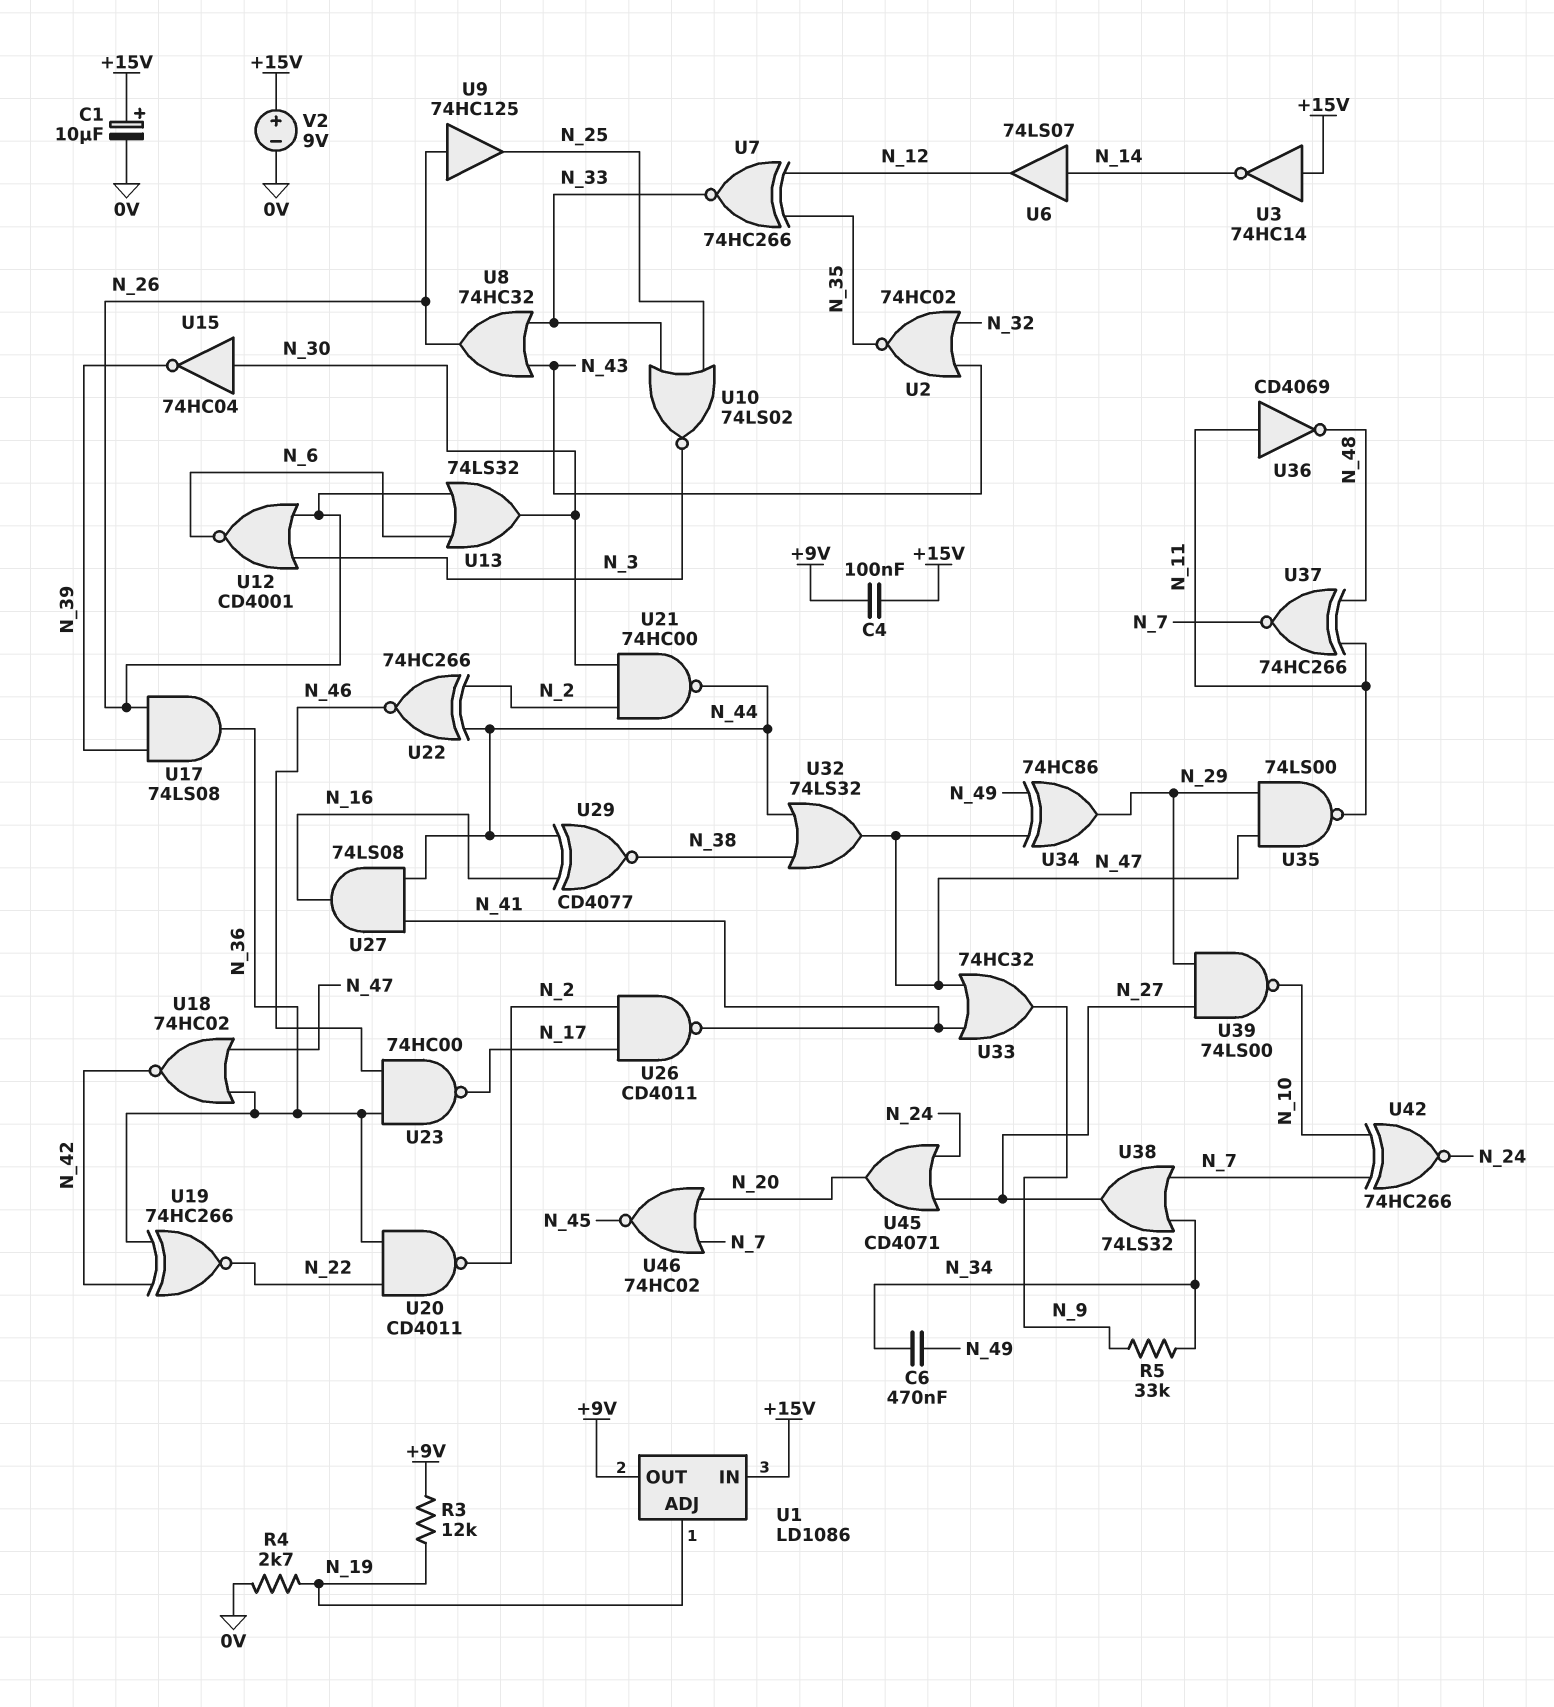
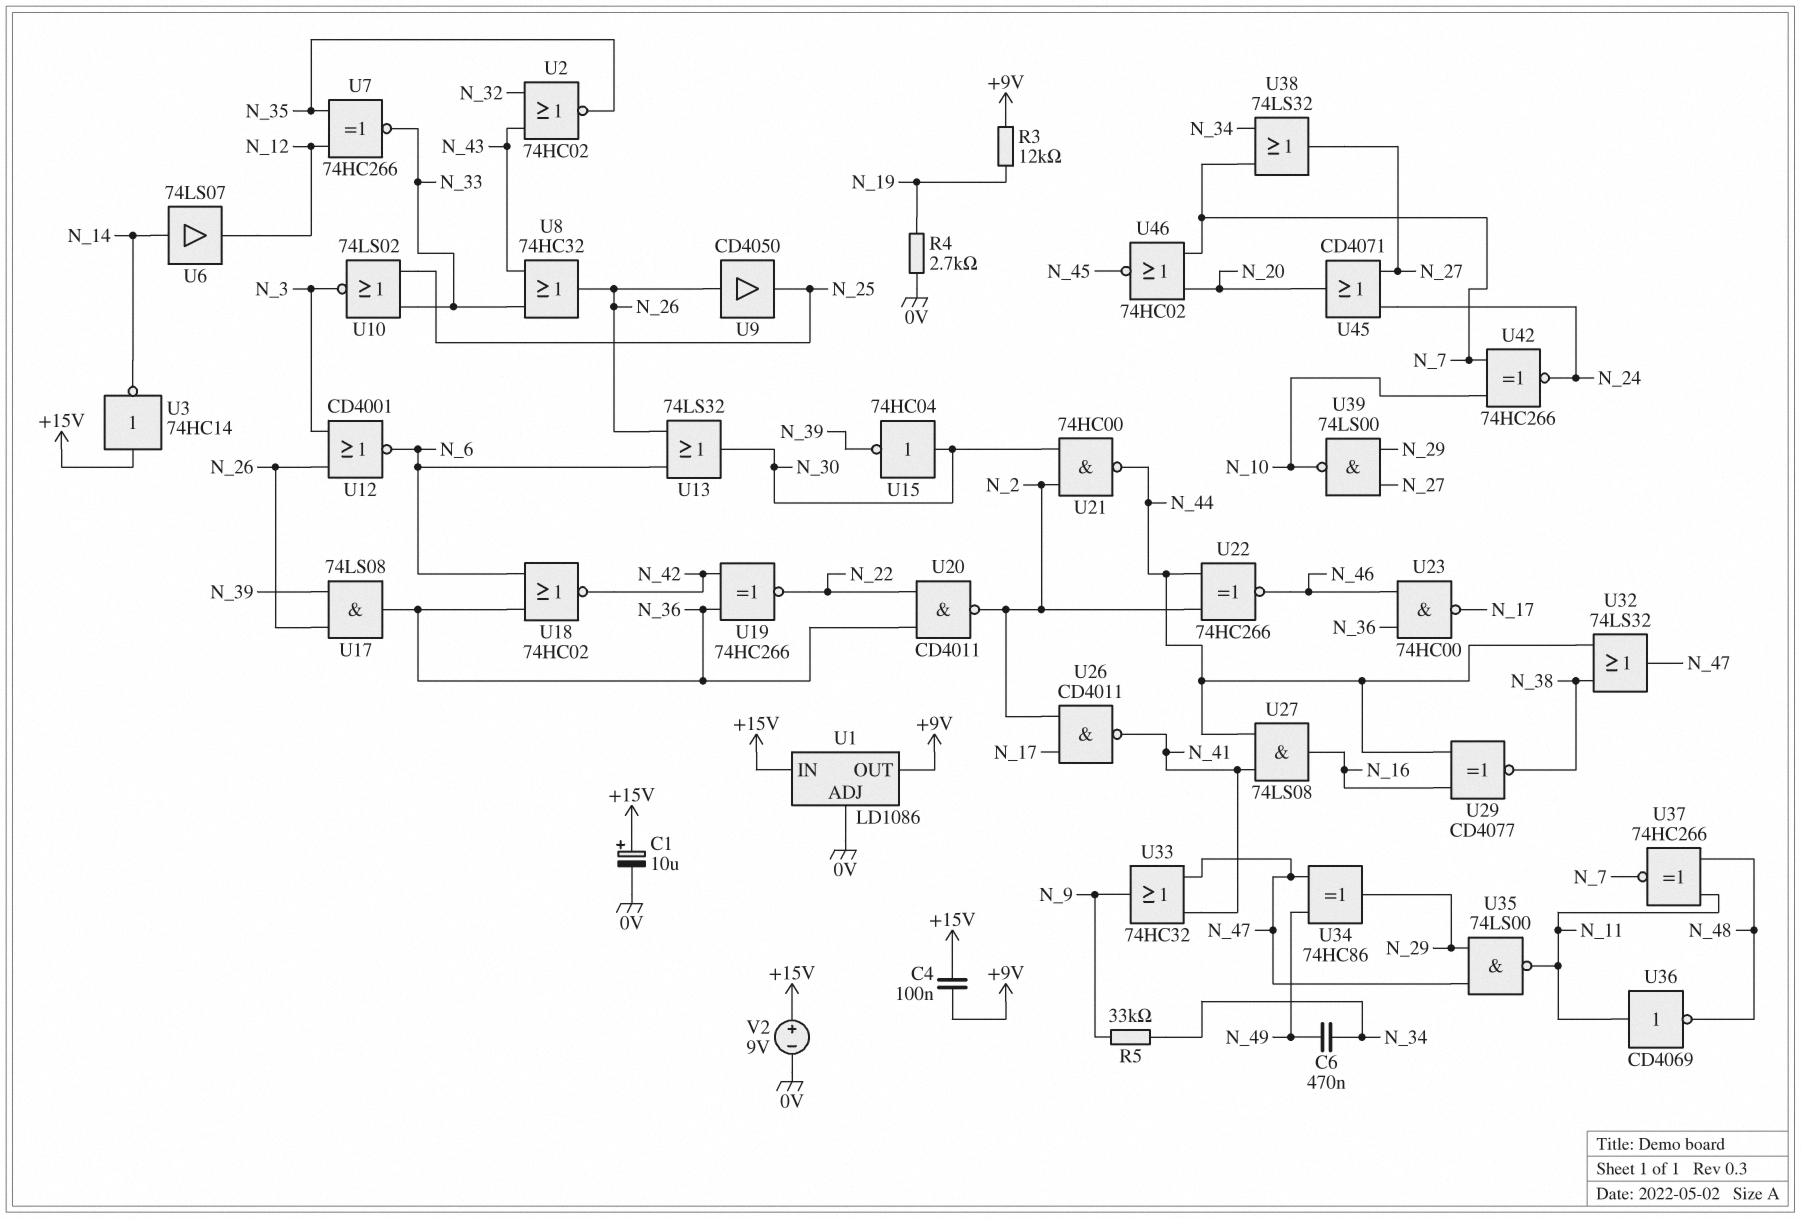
U1 pin ADJ: N_19 -> 0V
U9: buffer 74HC125 (in N_26, out N_25) -> buffer CD4050 (in N_26, out N_25)
U18: NOR 74HC02 (in N_36, in N_47, out N_42) -> NOR 74HC02 (in N_6, in N_36, out N_42)

